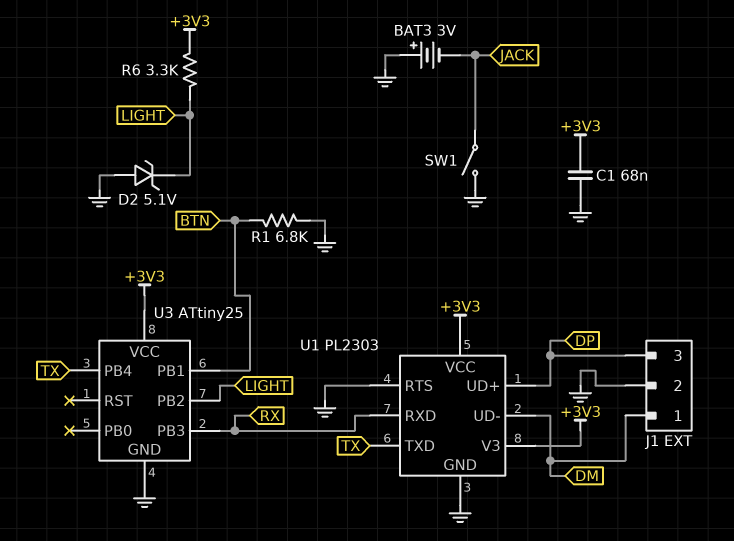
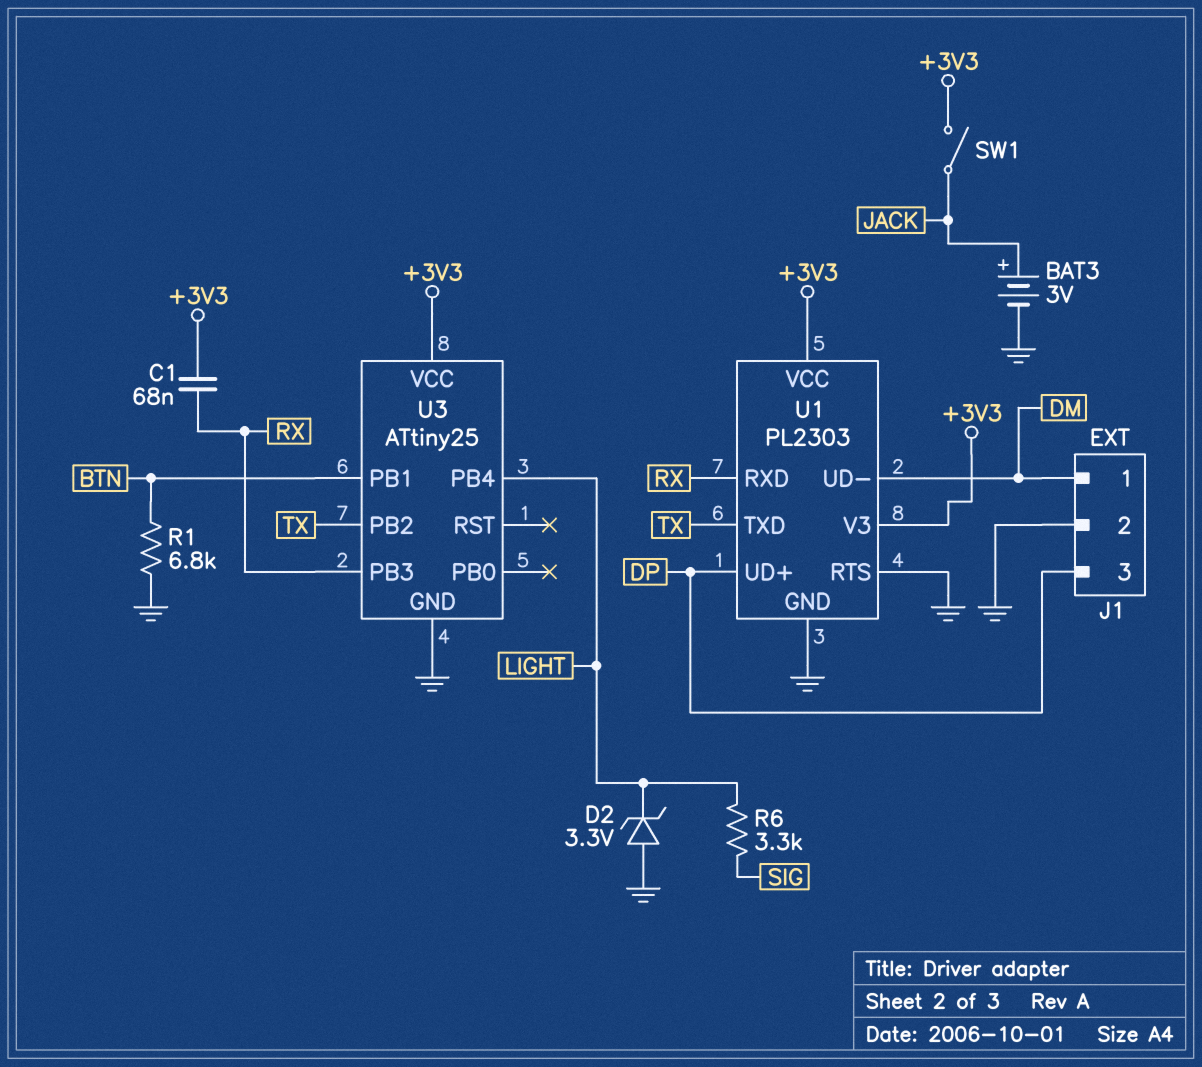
BAT3: 3V (plus GND, minus JACK) -> 3V (plus JACK, minus GND)
C1: 68nF (+3V3, GND) -> 68nF (+3V3, RX)
D2: zener 5.1V (A GND, K LIGHT) -> zener 3.3V (A GND, K LIGHT)
R6: 3.3k (+3V3, LIGHT) -> 3.3k (LIGHT, SIG)
SW1: switch (GND, JACK) -> switch (+3V3, JACK)
U3 pin PB2: LIGHT -> TX
U3 pin PB4: TX -> LIGHT

